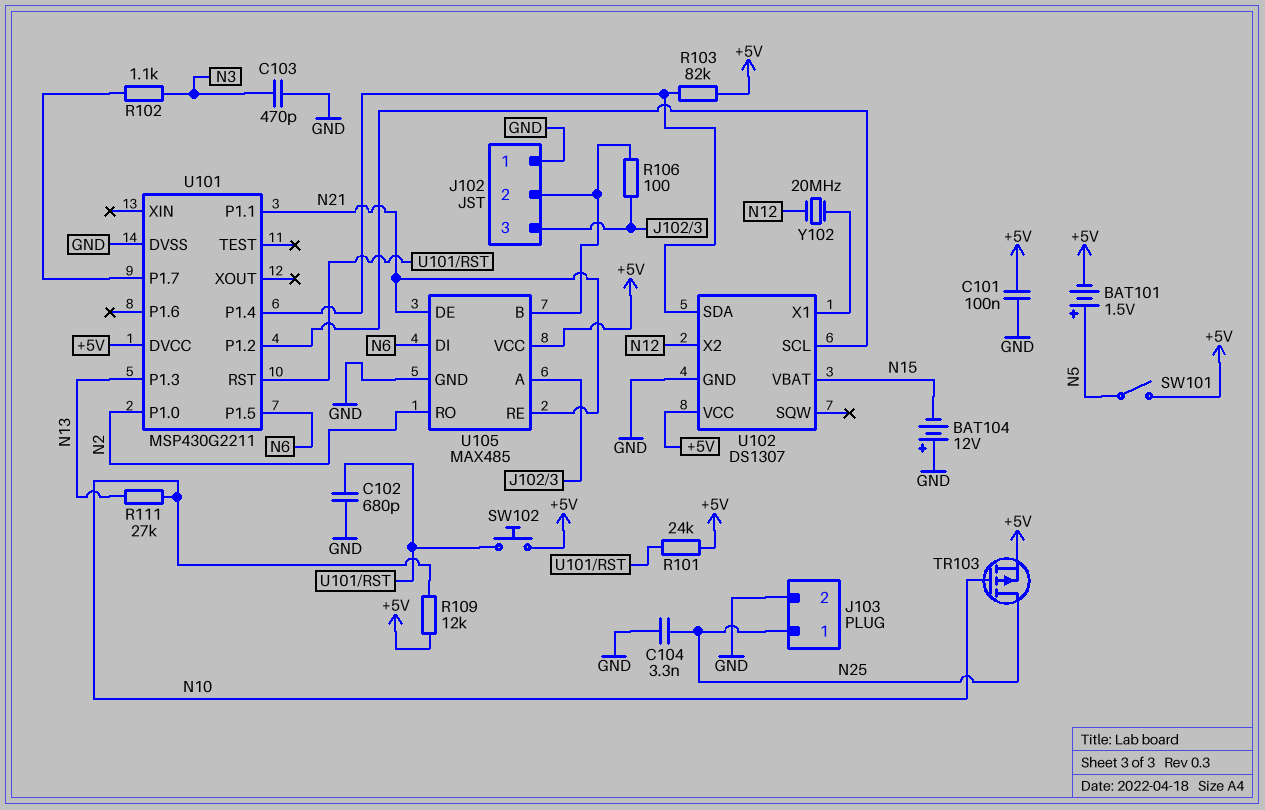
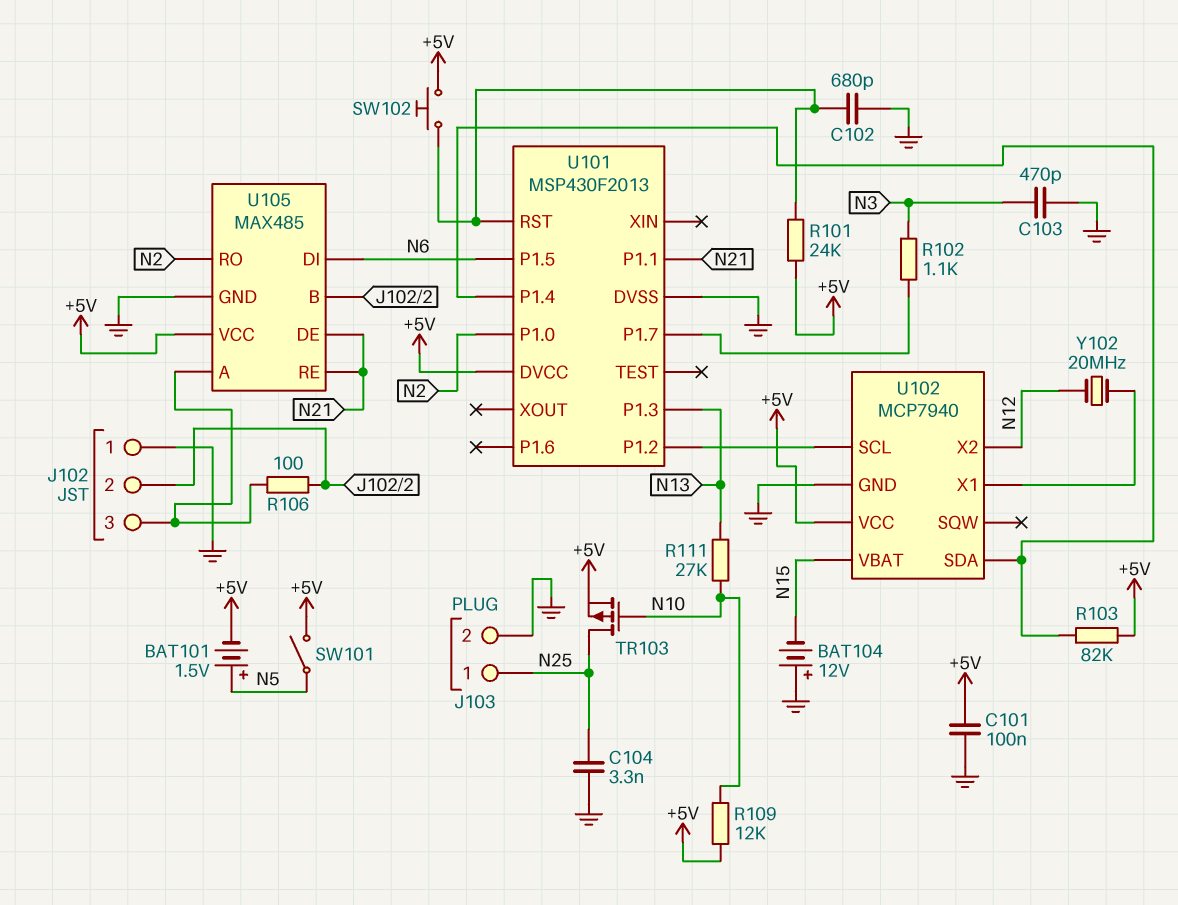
U101: MSP430G2211 -> MSP430F2013
U102: DS1307 -> MCP7940

